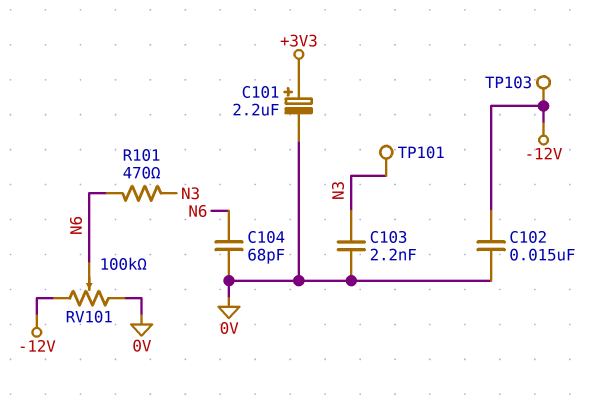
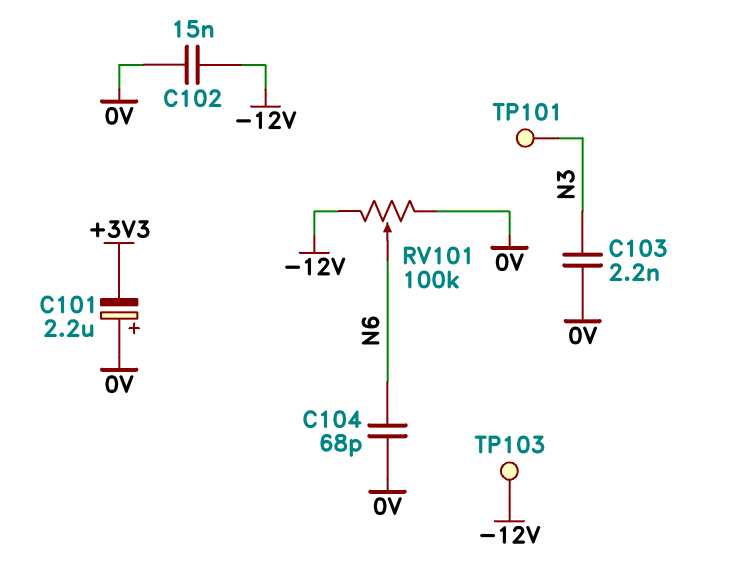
C101: 2.2uF (plus +3V3, minus 0V) -> 2.2uF (plus 0V, minus +3V3)
R101: 470 (N3, N6) -> none

